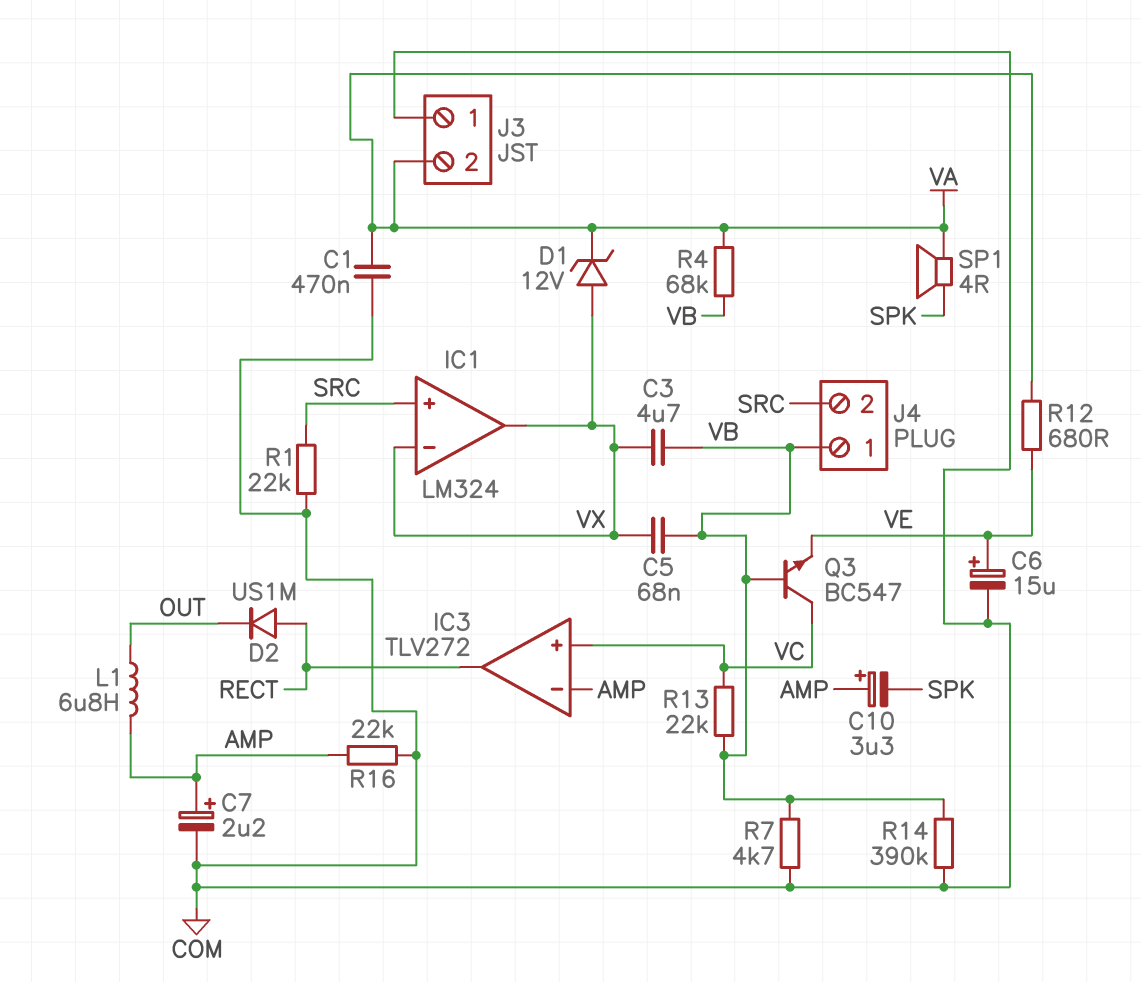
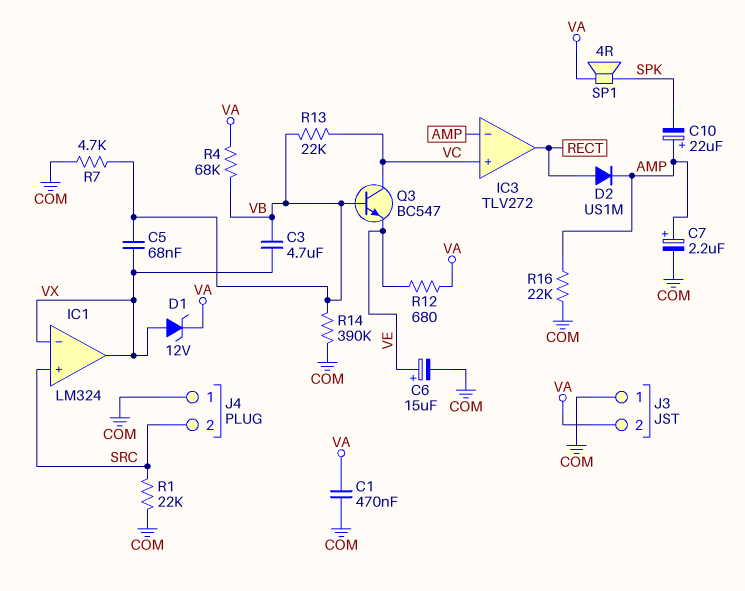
C10: 3.3uF (plus AMP, minus SPK) -> 22uF (plus AMP, minus SPK)
D2: diode US1M (A RECT, K OUT) -> diode US1M (A RECT, K AMP)
J4 pin 1: VB -> COM
L1: 6.8uH (AMP, OUT) -> none

